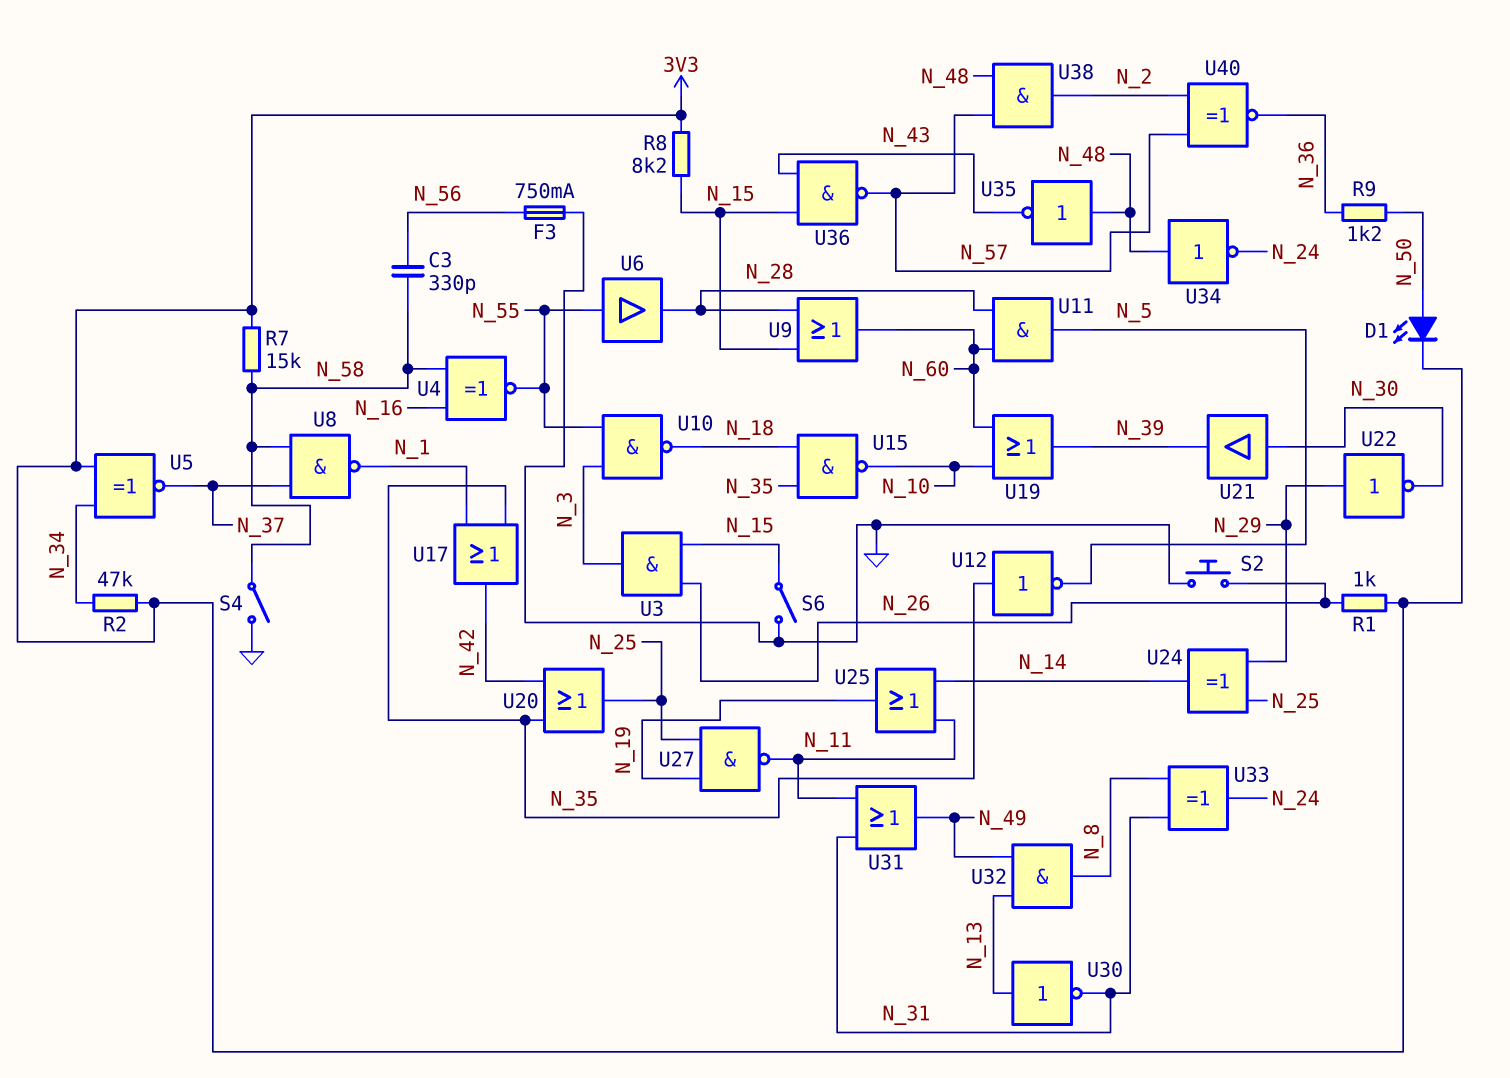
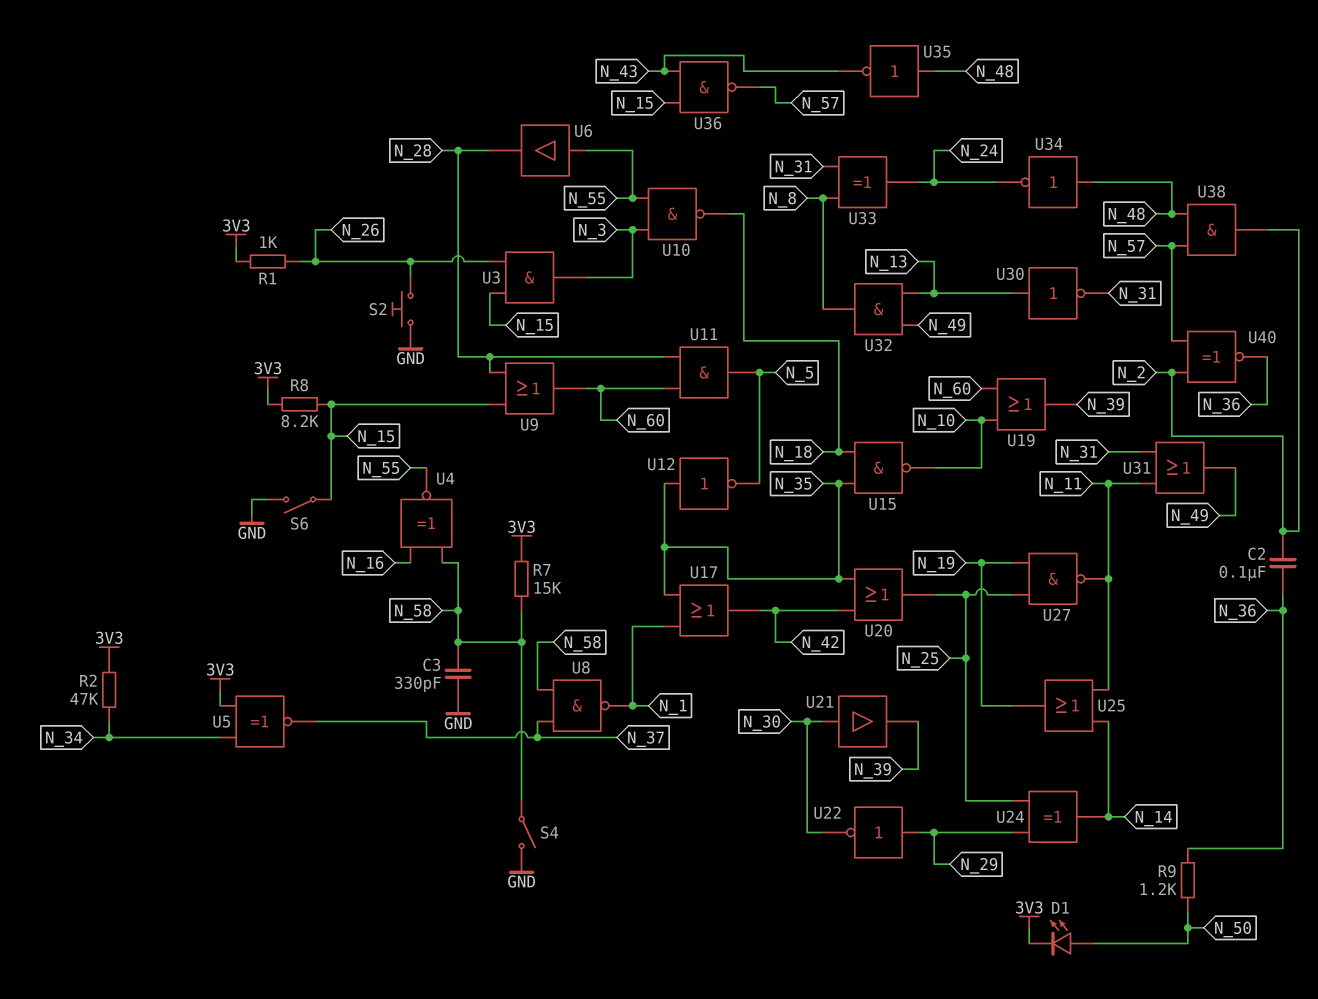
C2: none -> 100nF (N_2, N_36)
C3: 330pF (N_56, N_58) -> 330pF (GND, N_58)
F3: 750mA (GND, N_56) -> none

